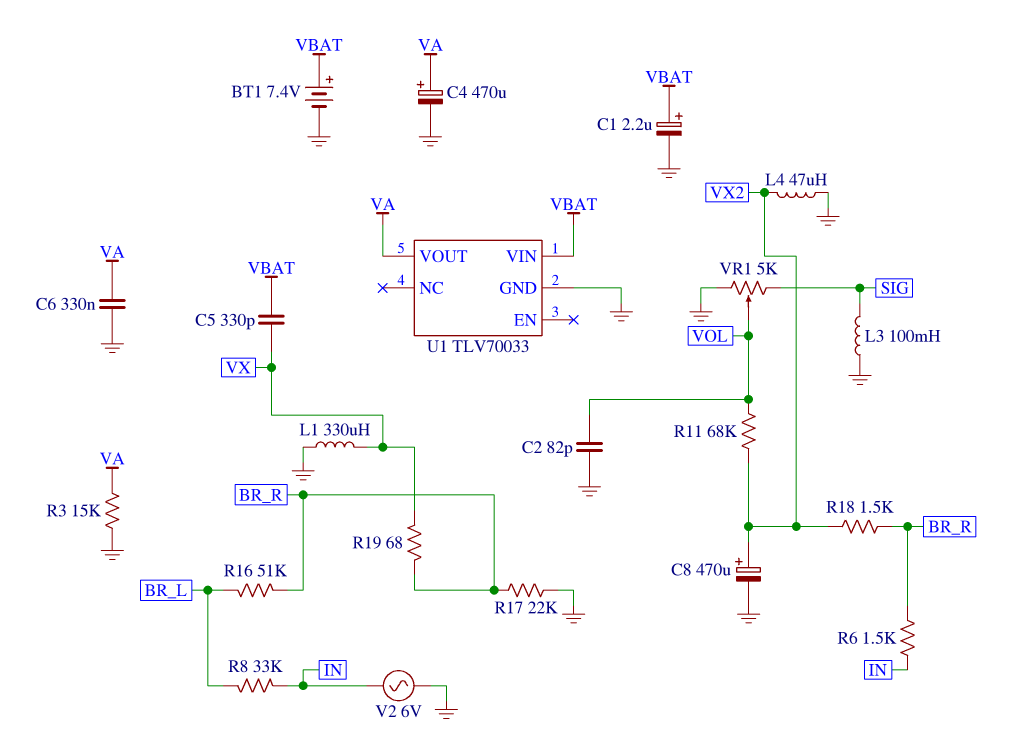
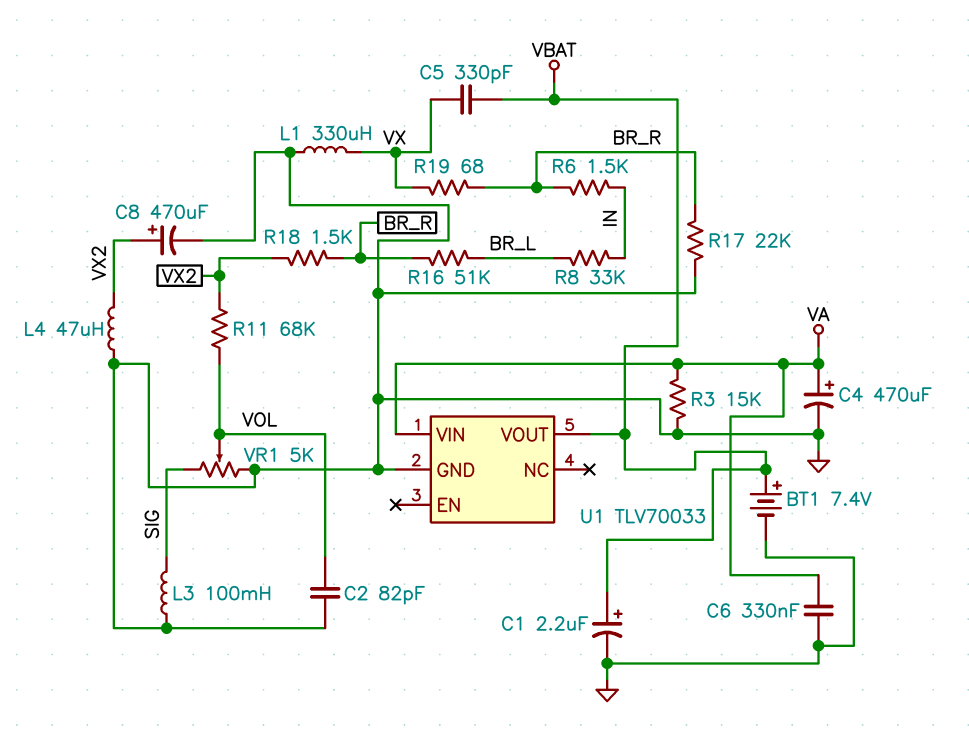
U1 pin VIN: VBAT -> VA
U1 pin VOUT: VA -> VBAT
V2: AC 6V (GND, IN) -> none

